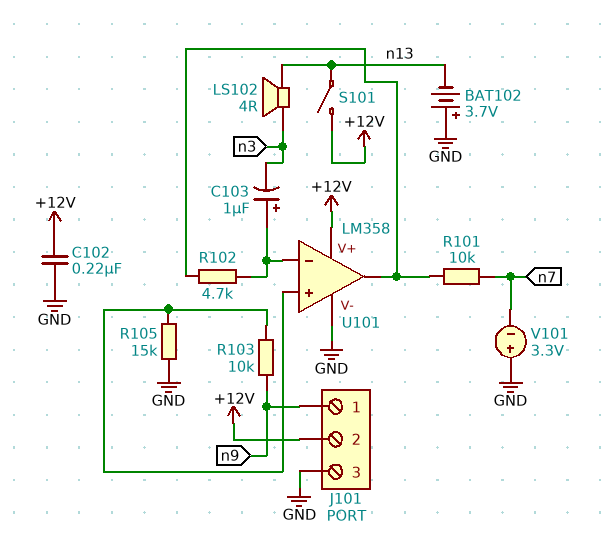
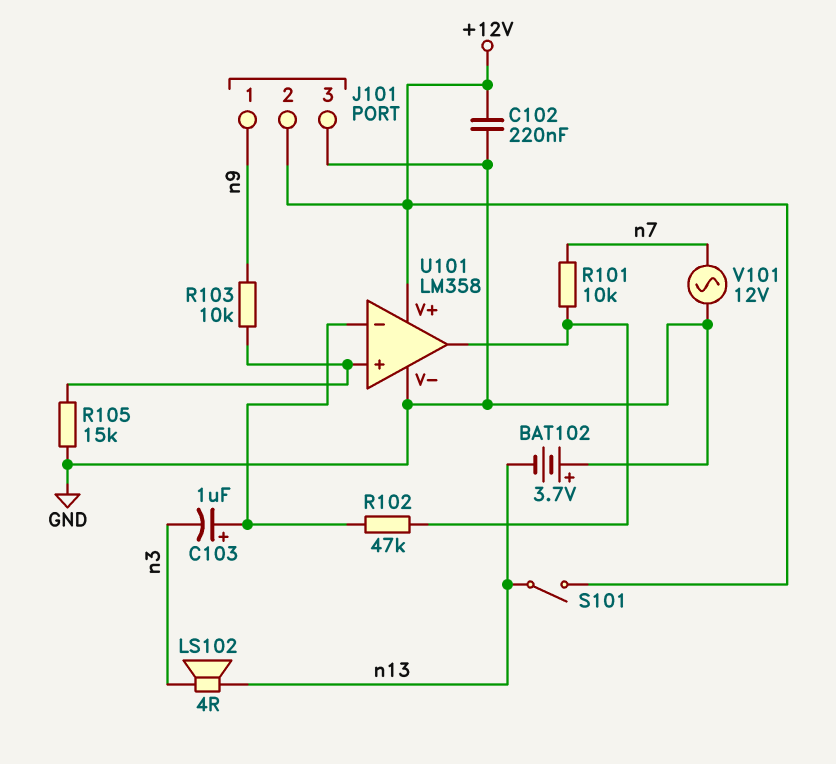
R102: 4.7k (U101/in-, U101/out) -> 47k (U101/in-, U101/out)
V101: 3.3V (plus GND, minus n7) -> AC 12V (GND, n7)

